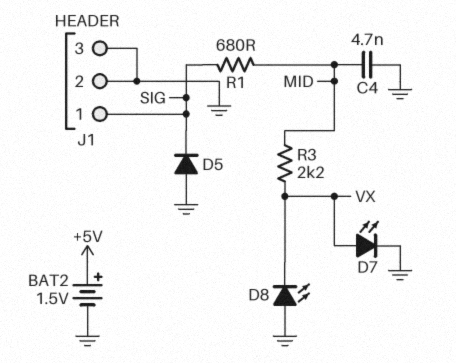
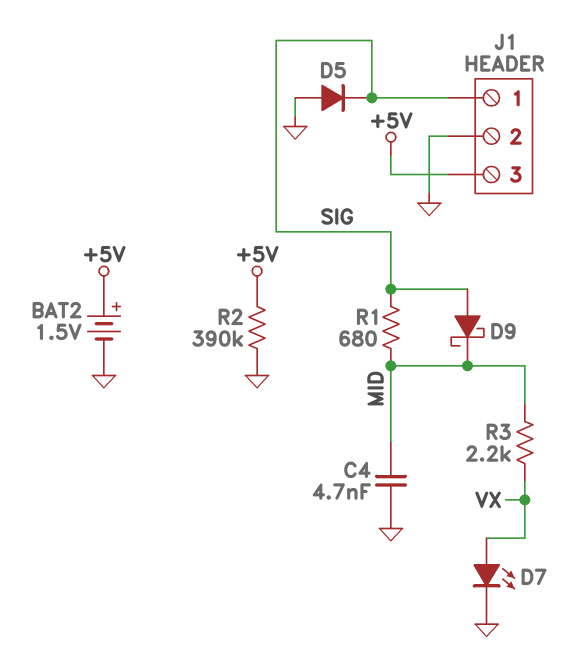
D8: LED (A GND, K VX) -> none
D9: none -> schottky (A SIG, K MID)
J1 pin 3: GND -> +5V
R2: none -> 390k (+5V, GND)

